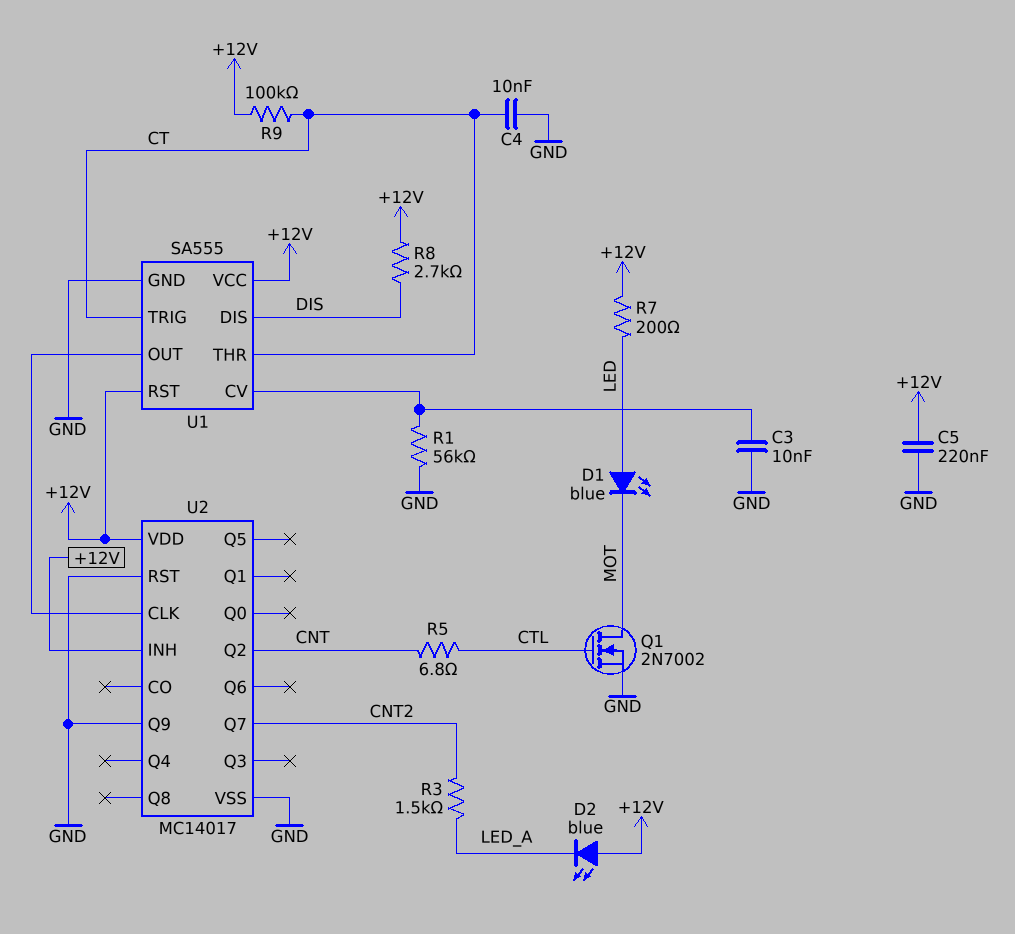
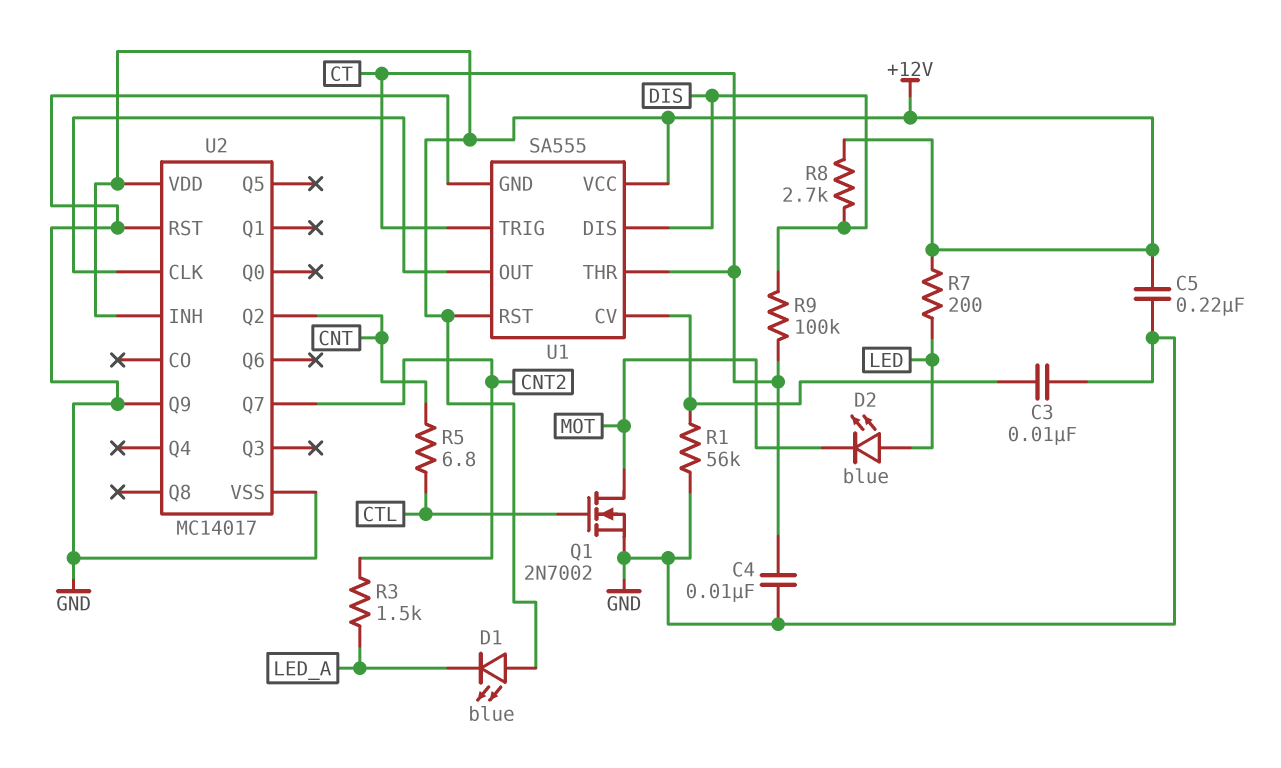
D1: LED blue (A LED, K MOT) -> LED blue (A +12V, K LED_A)
D2: LED blue (A +12V, K LED_A) -> LED blue (A LED, K MOT)
R9: 100k (+12V, CT) -> 100k (CT, DIS)

